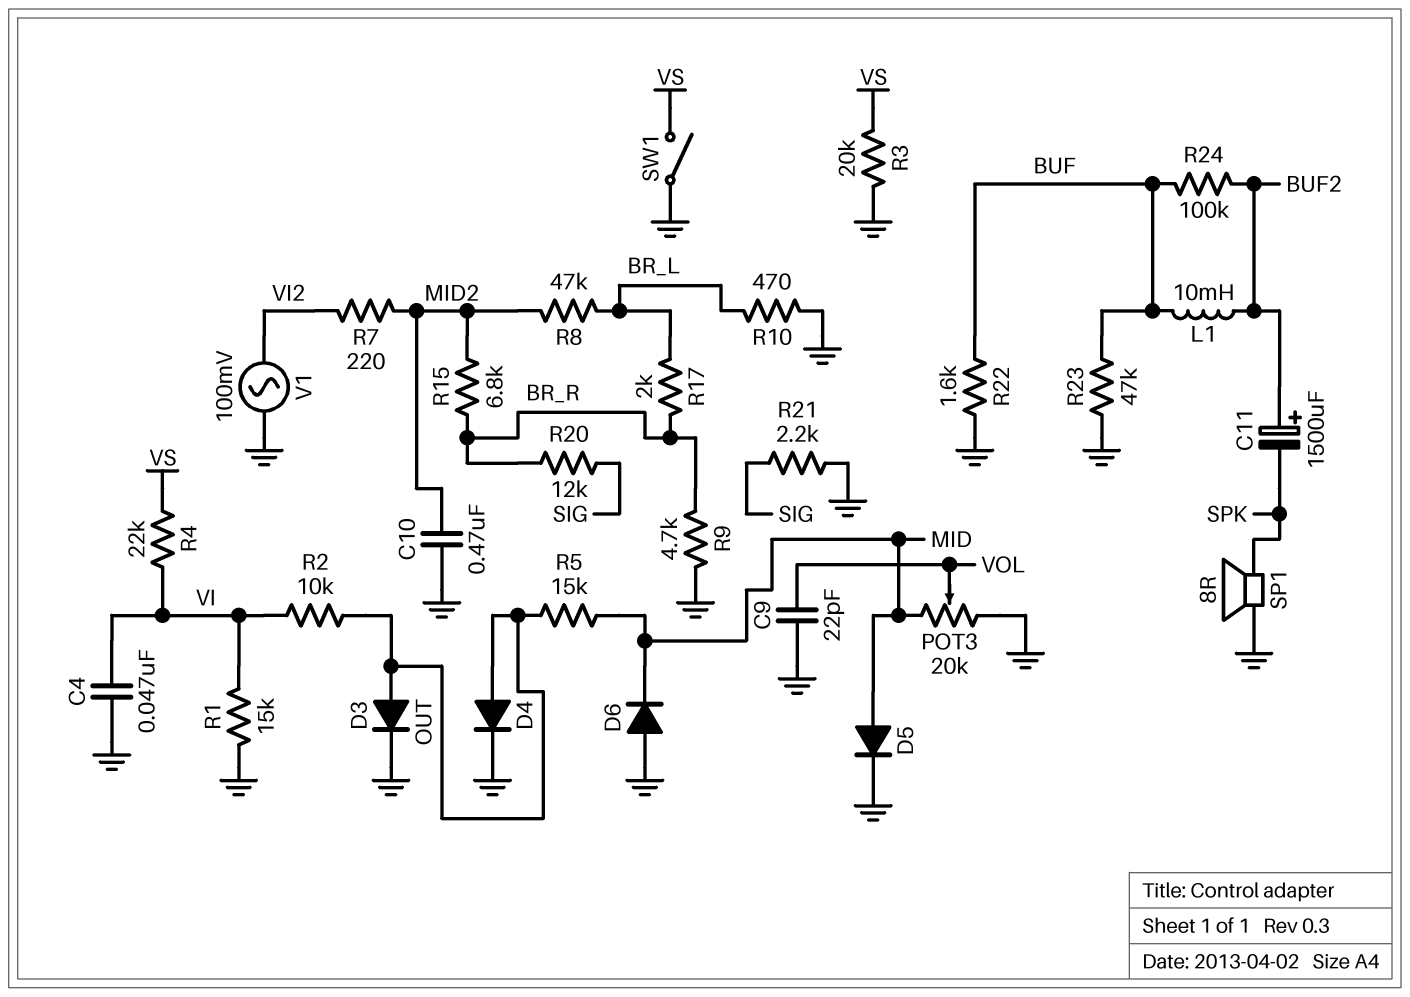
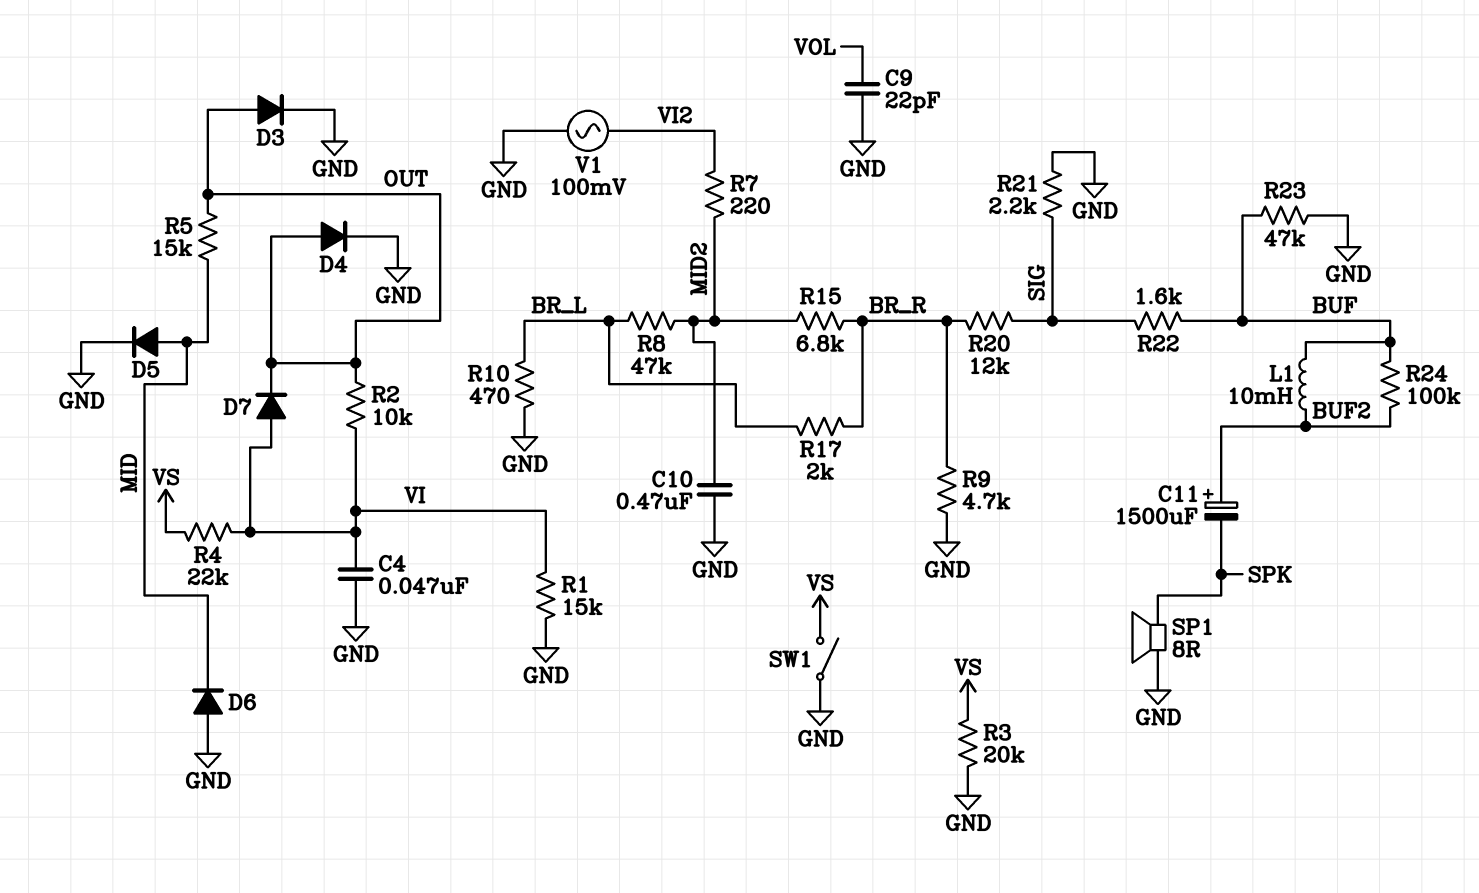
D7: none -> diode (A VI, K OUT)
POT3: 20k (GND, MID, wiper VOL) -> none
R22: 1.6k (BUF, GND) -> 1.6k (BUF, SIG)

